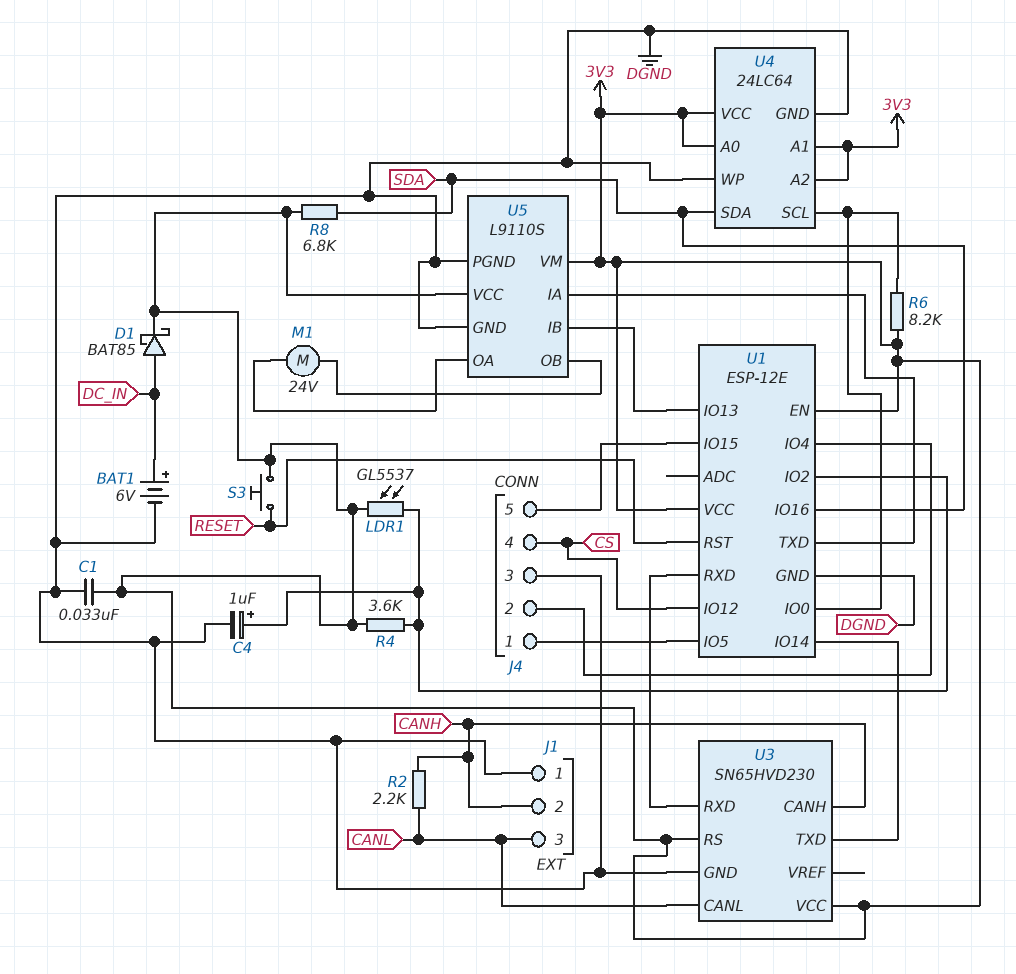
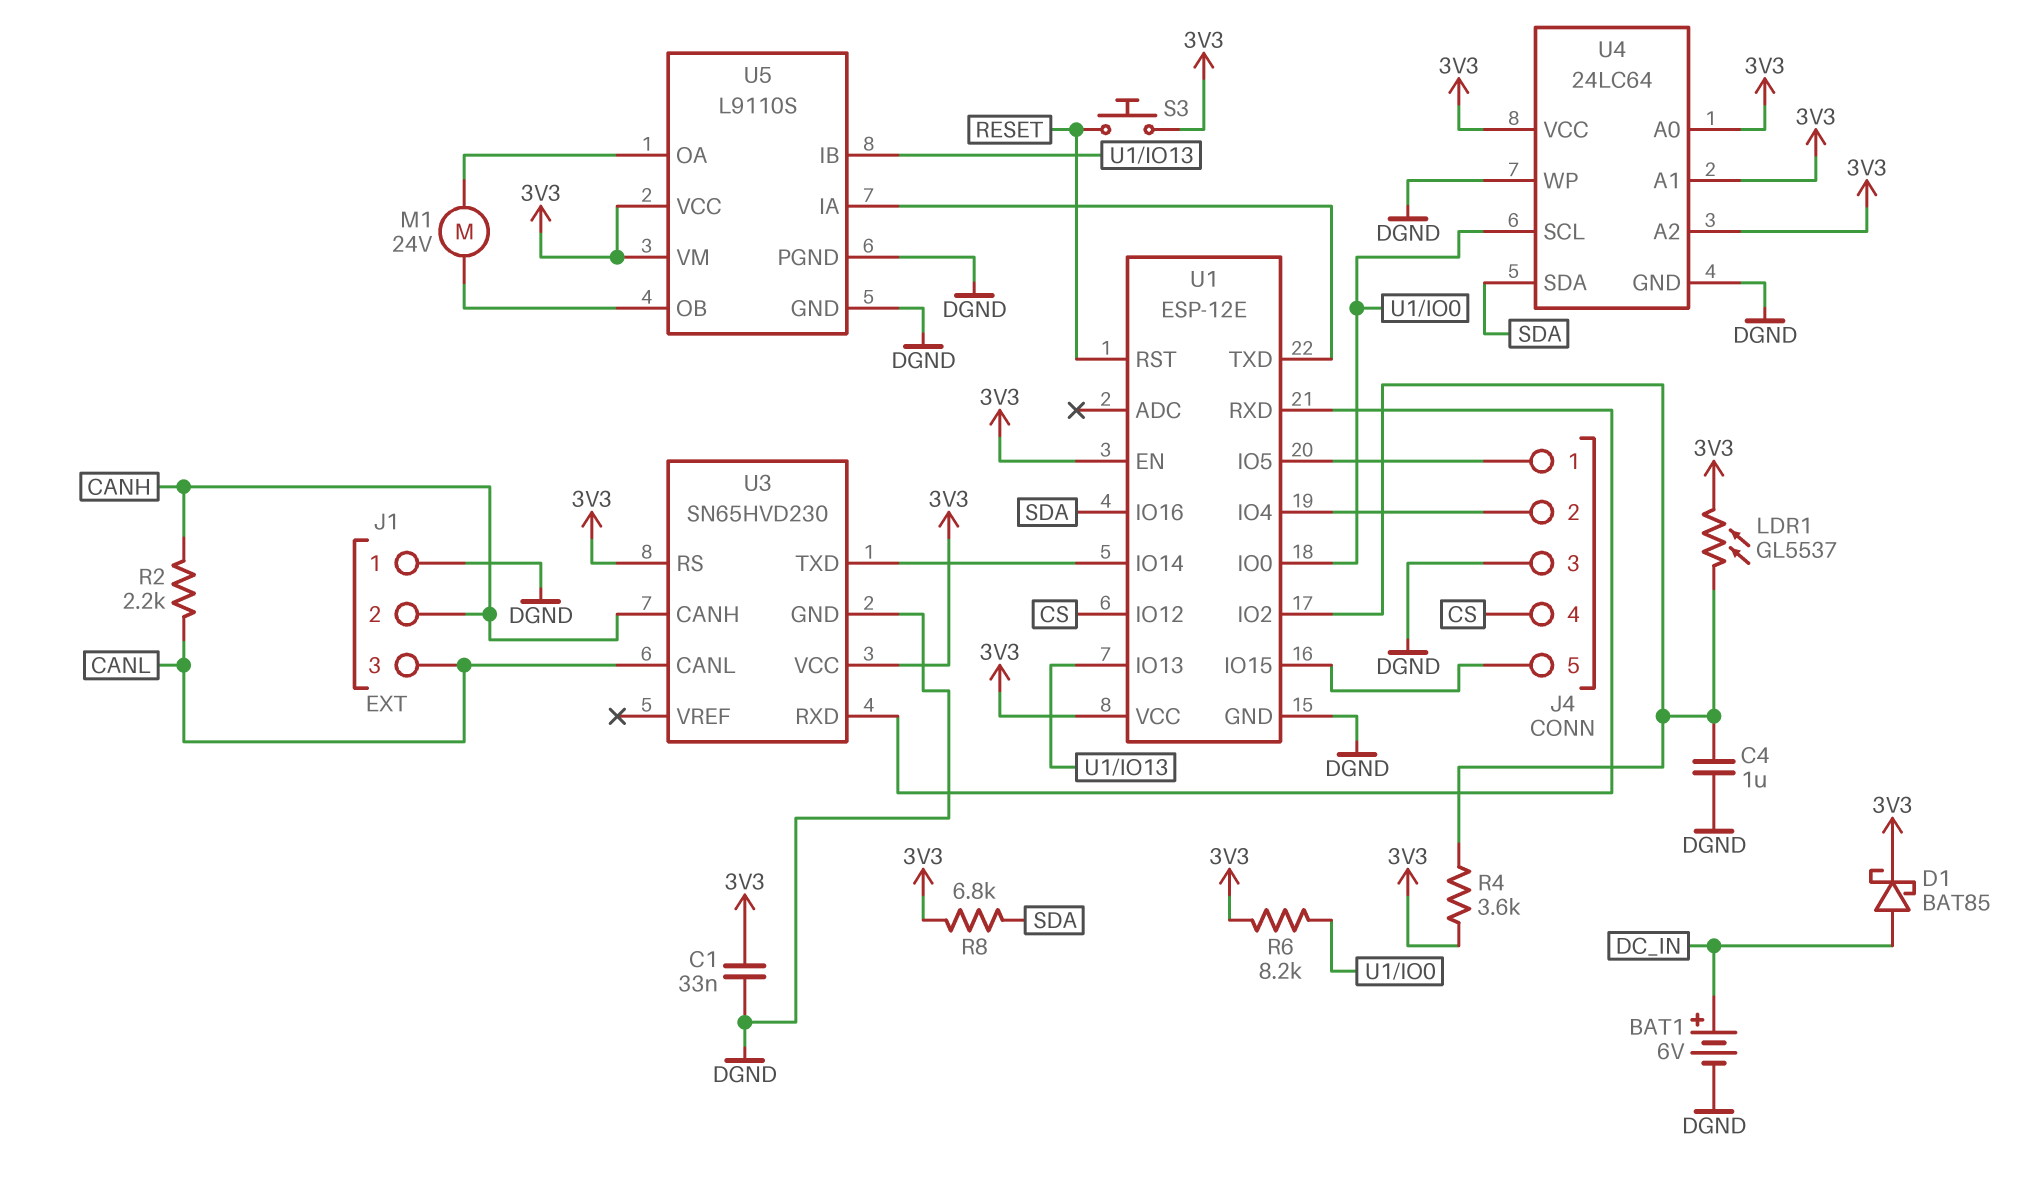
C4: 1uF (plus U1/IO2, minus DGND) -> 1uF (DGND, U1/IO2)

